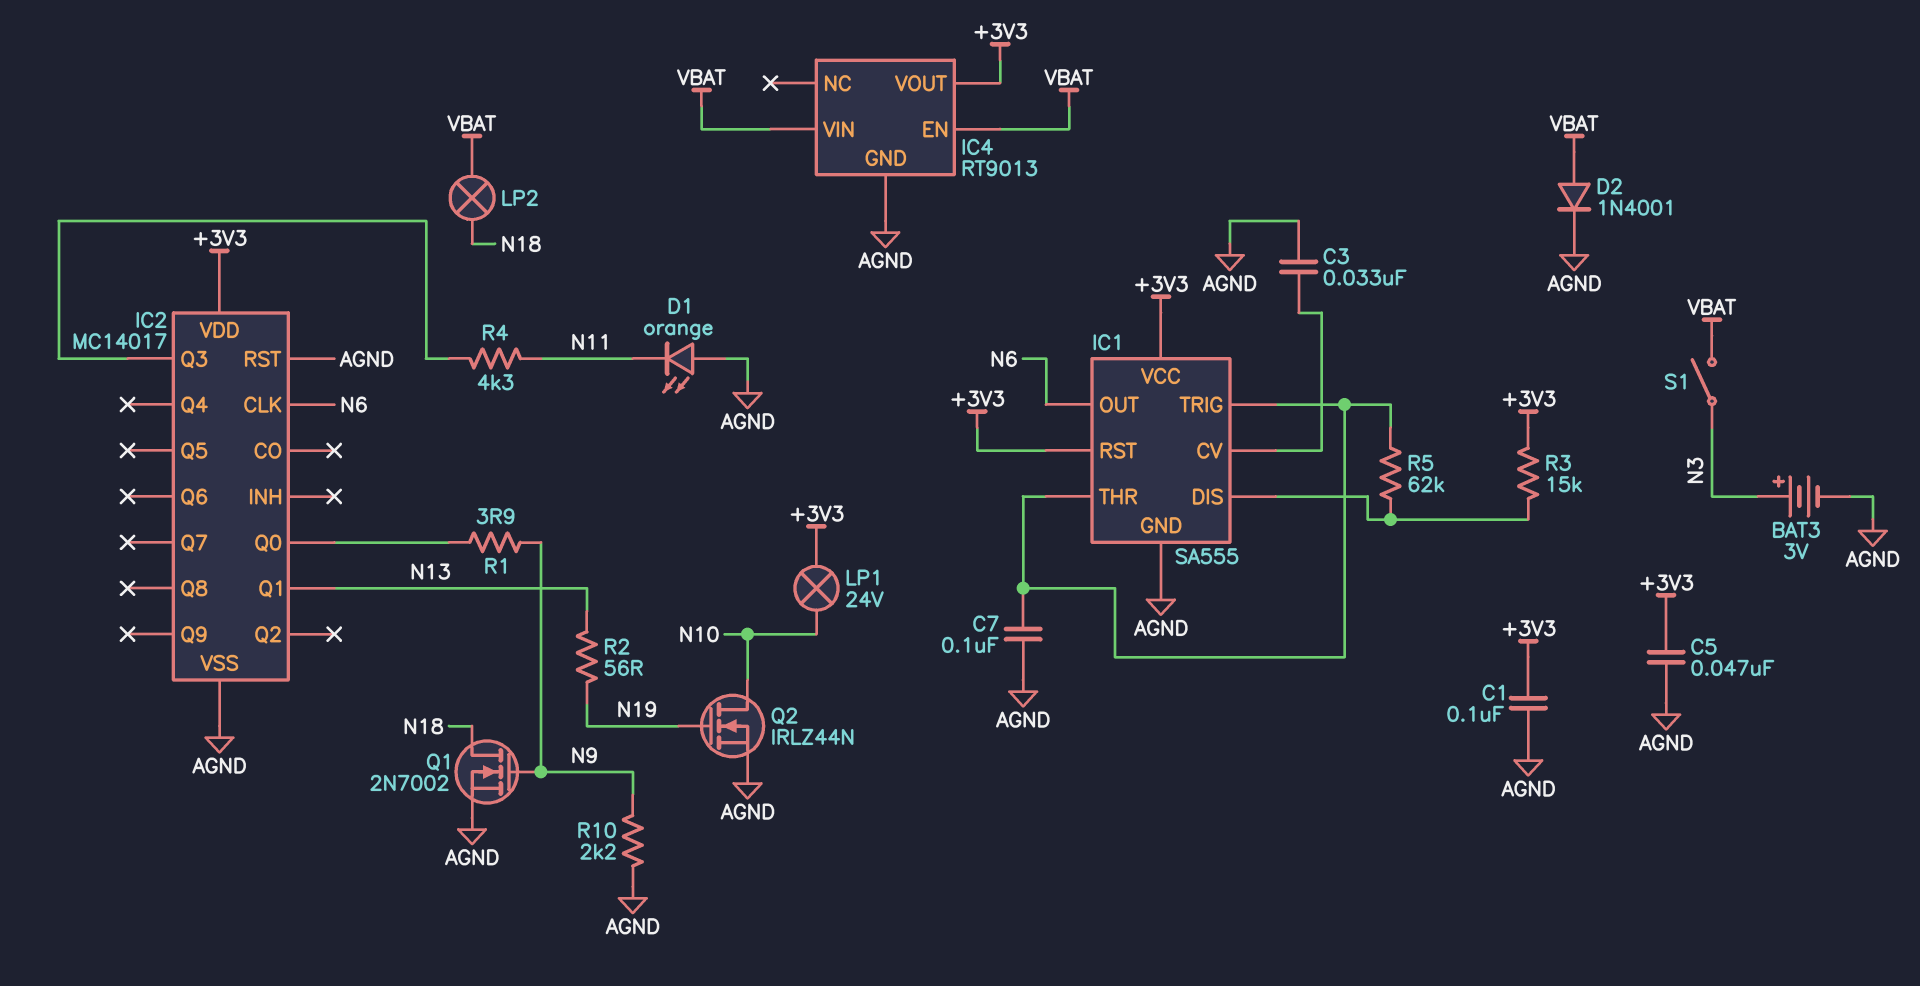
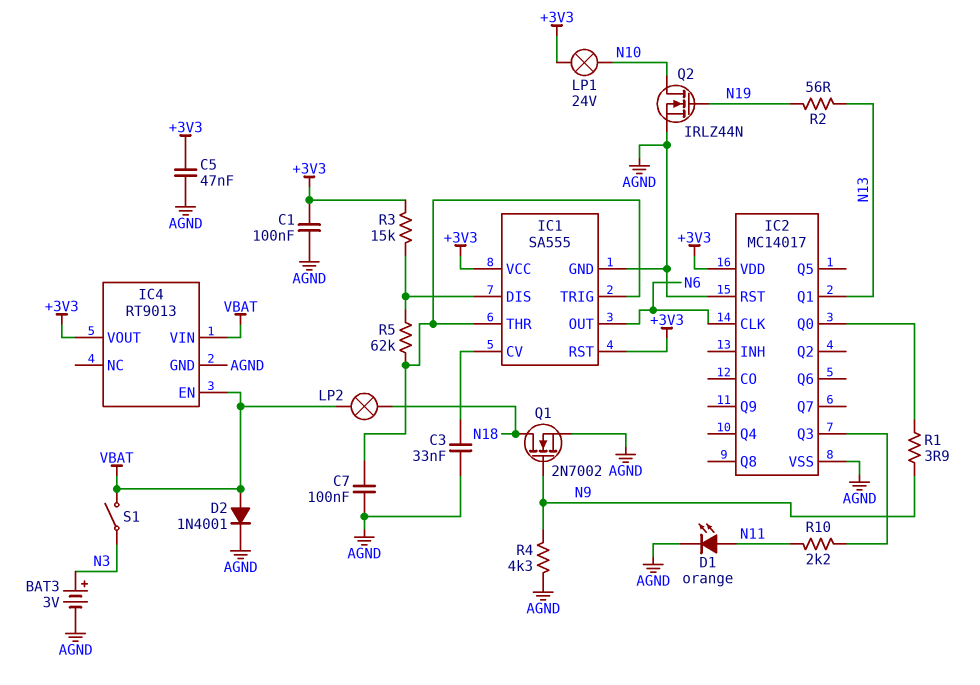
D1: LED orange (A AGND, K N11) -> LED orange (A N11, K AGND)
R4: 4.3k (IC2/Q3, N11) -> 4.3k (AGND, N9)
R10: 2.2k (AGND, N9) -> 2.2k (IC2/Q3, N11)

